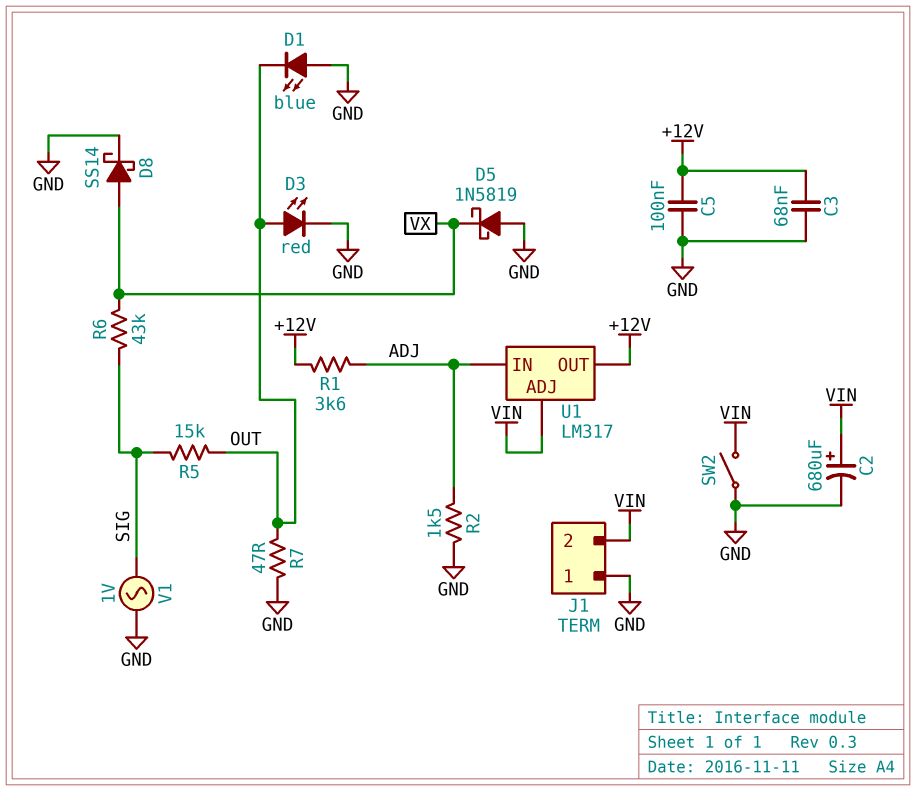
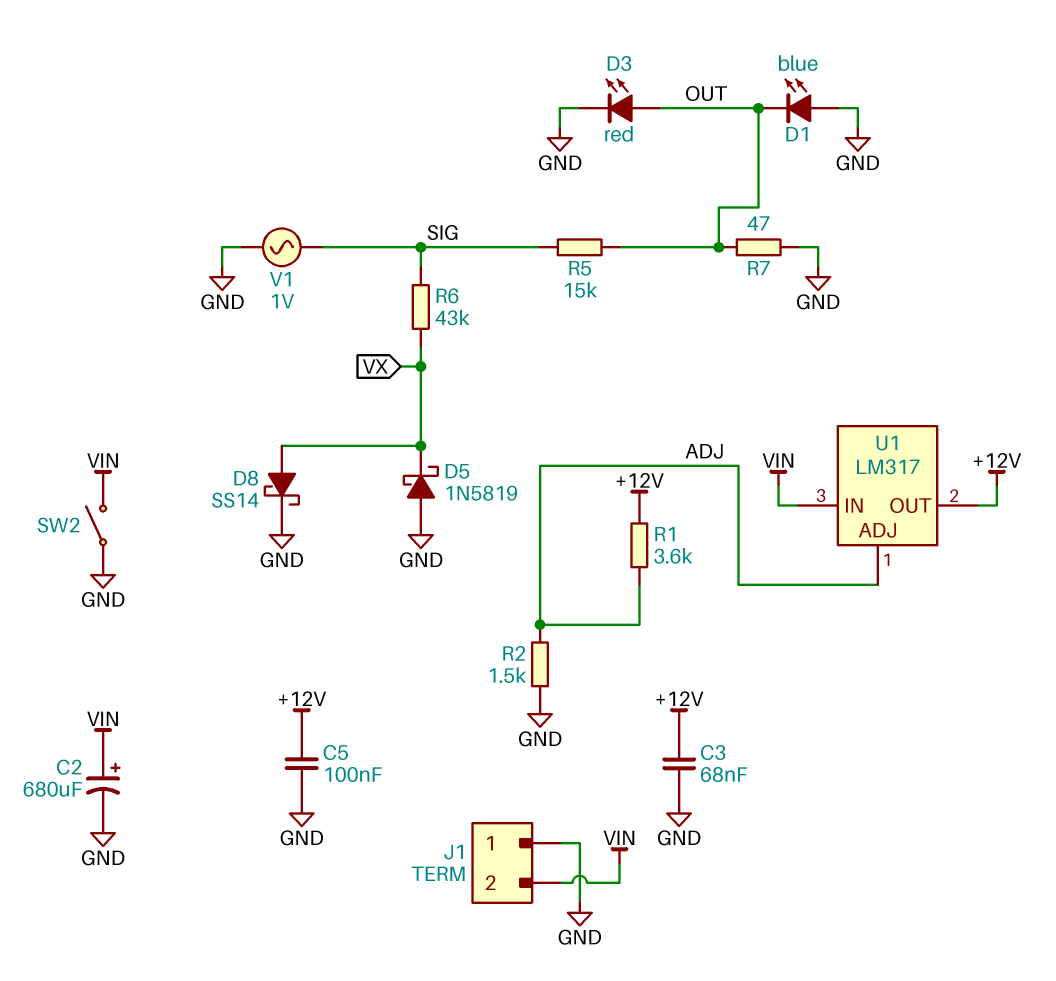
U1 pin ADJ: VIN -> ADJ
U1 pin IN: ADJ -> VIN

